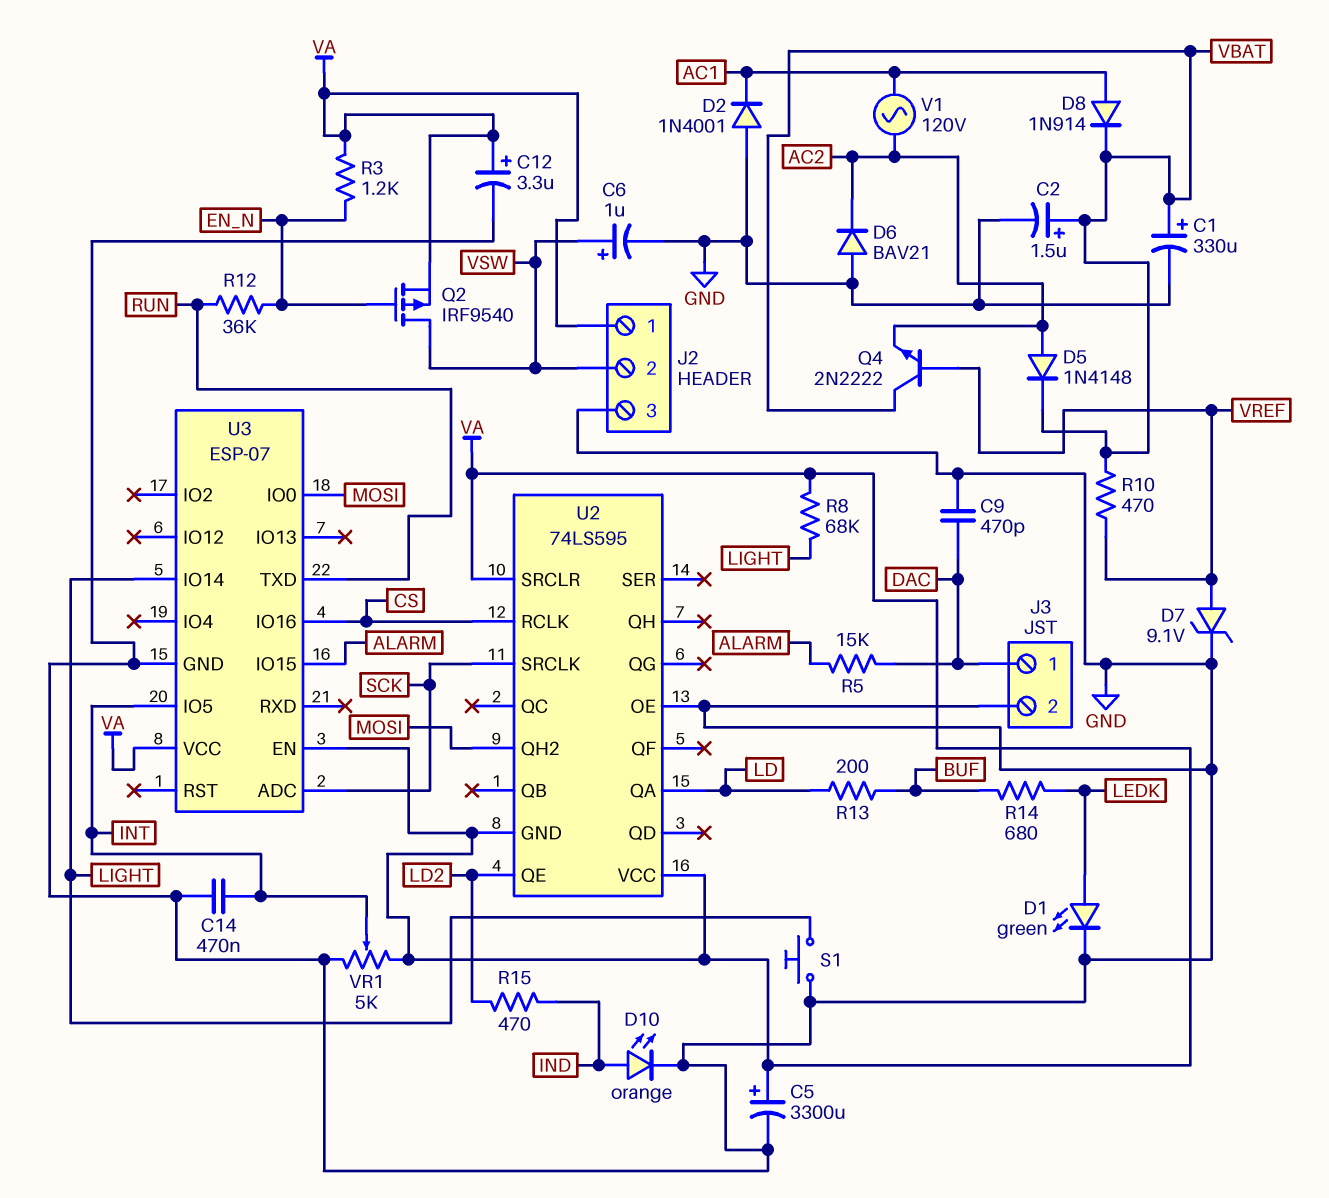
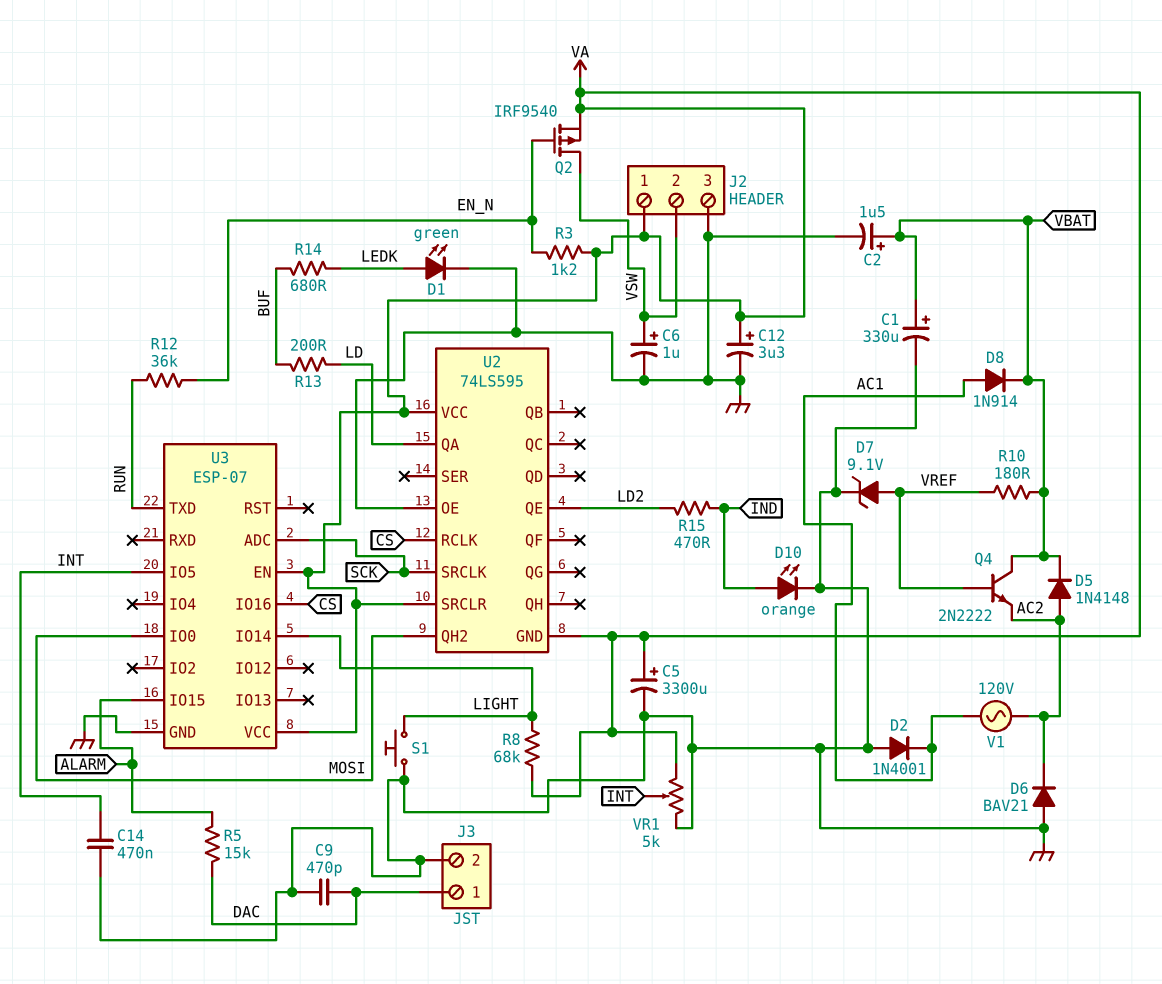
R10: 470 (VBAT, VREF) -> 180 (VBAT, VREF)

